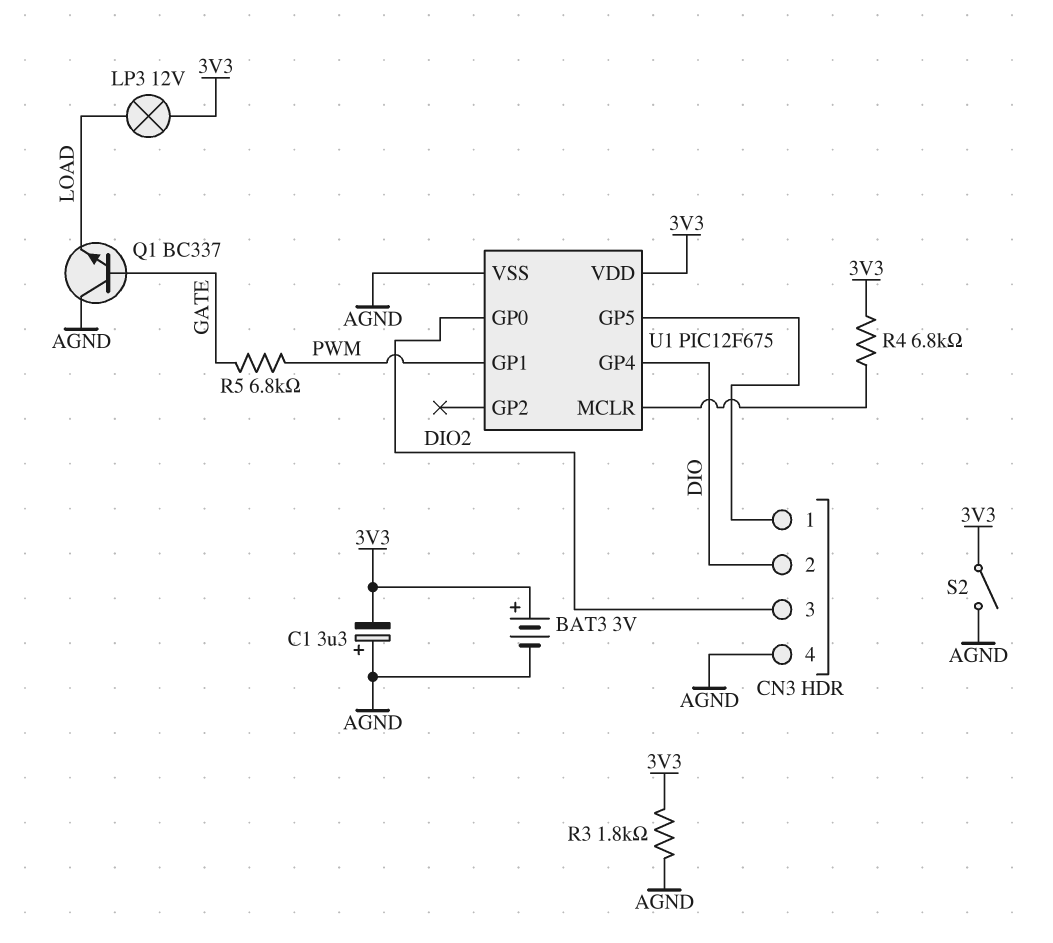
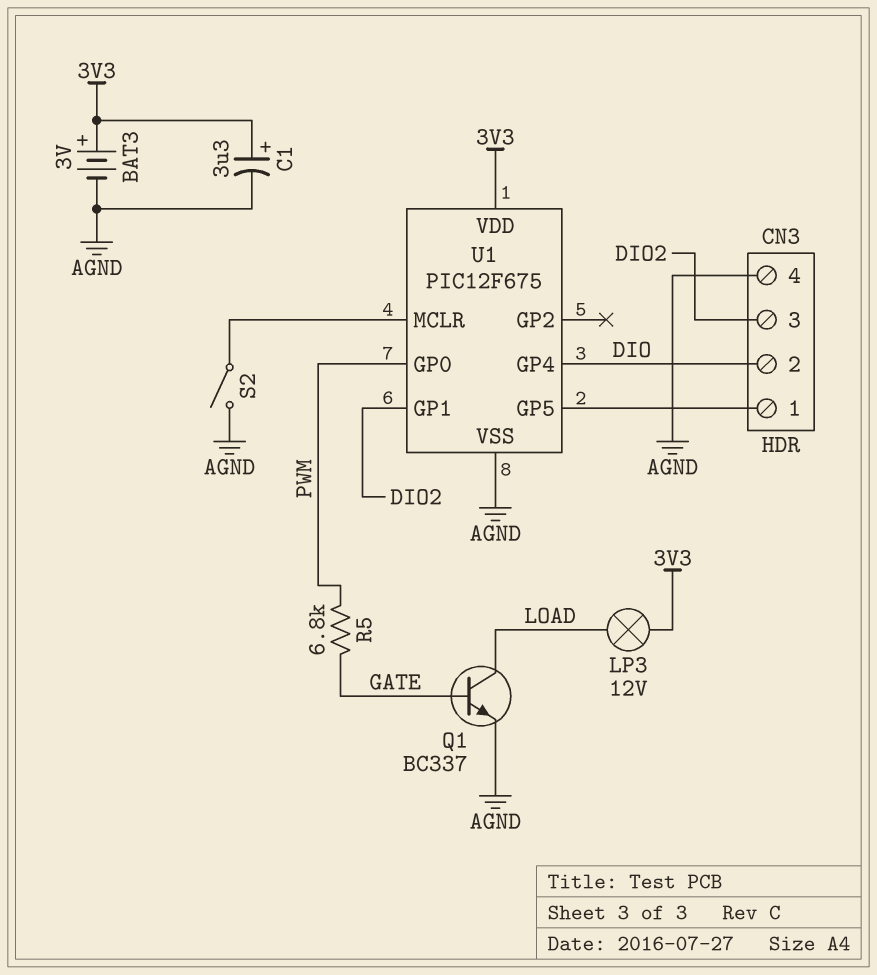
C1: 3.3uF (plus AGND, minus 3V3) -> 3.3uF (plus 3V3, minus AGND)
Q1: NPN BC337 (B GATE, C AGND, E LOAD) -> NPN BC337 (B GATE, C LOAD, E AGND)
R3: 1.8k (3V3, AGND) -> none
R4: 6.8k (3V3, U1/MCLR) -> none
S2: switch (3V3, AGND) -> switch (AGND, U1/MCLR)
U1 pin GP0: DIO2 -> PWM
U1 pin GP1: PWM -> DIO2

